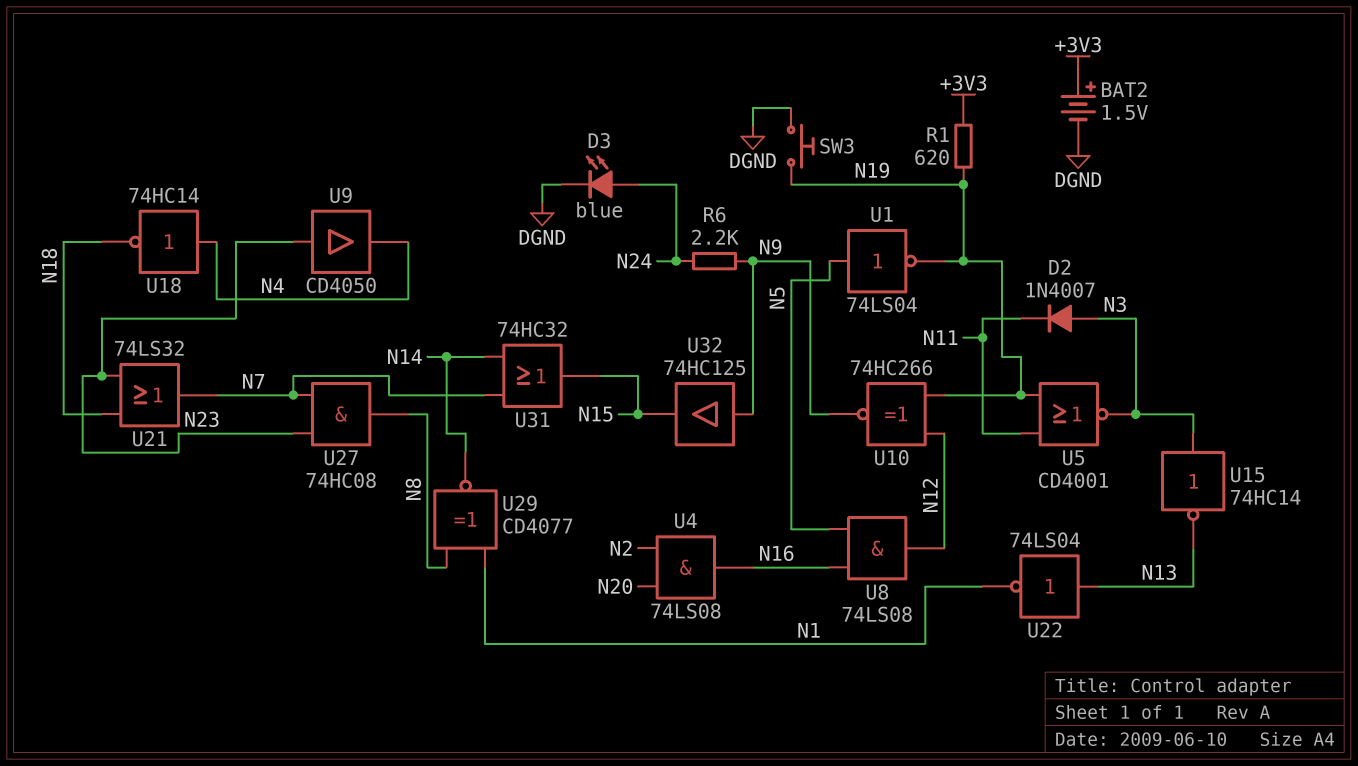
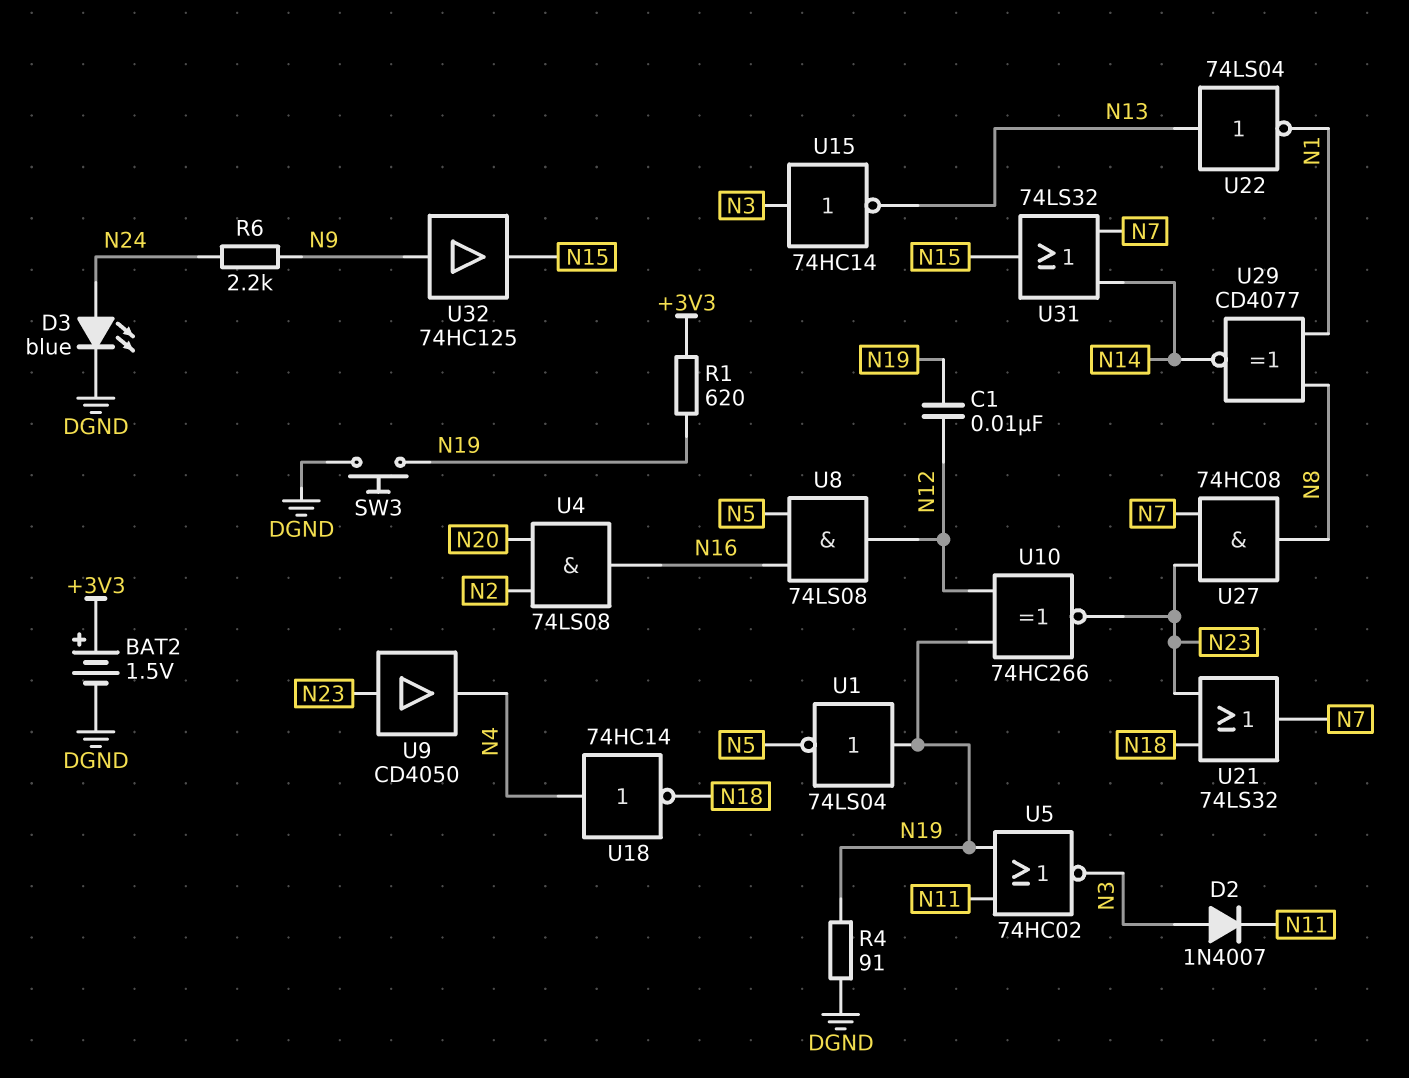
C1: none -> 10nF (N12, N19)
R4: none -> 91 (DGND, N19)
U1: NOT 74LS04 (in N5, out N19) -> NOT 74LS04 (in N19, out N5)
U5: NOR CD4001 (in N11, in N19, out N3) -> NOR 74HC02 (in N11, in N19, out N3)
U10: XNOR 74HC266 (in N12, in N19, out N9) -> XNOR 74HC266 (in N12, in N19, out N23)
U31: OR 74HC32 (in N7, in N14, out N15) -> OR 74LS32 (in N7, in N14, out N15)

